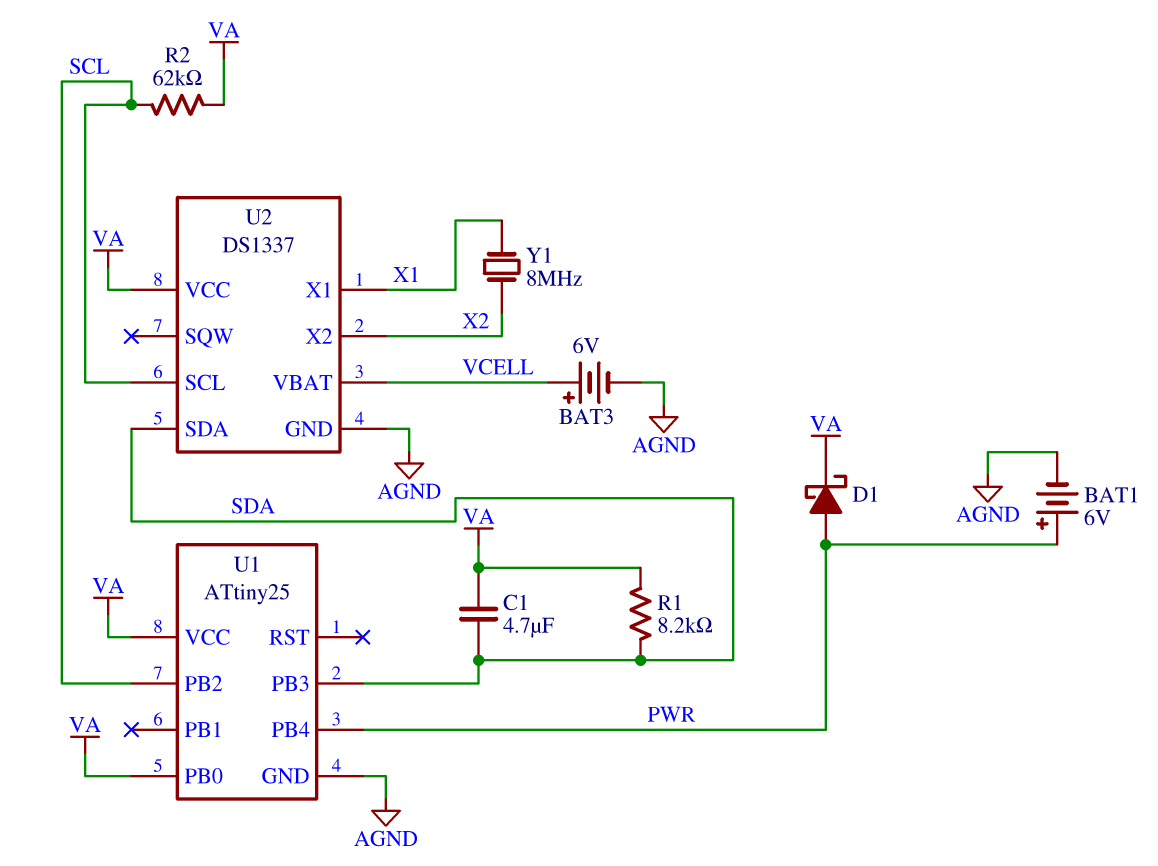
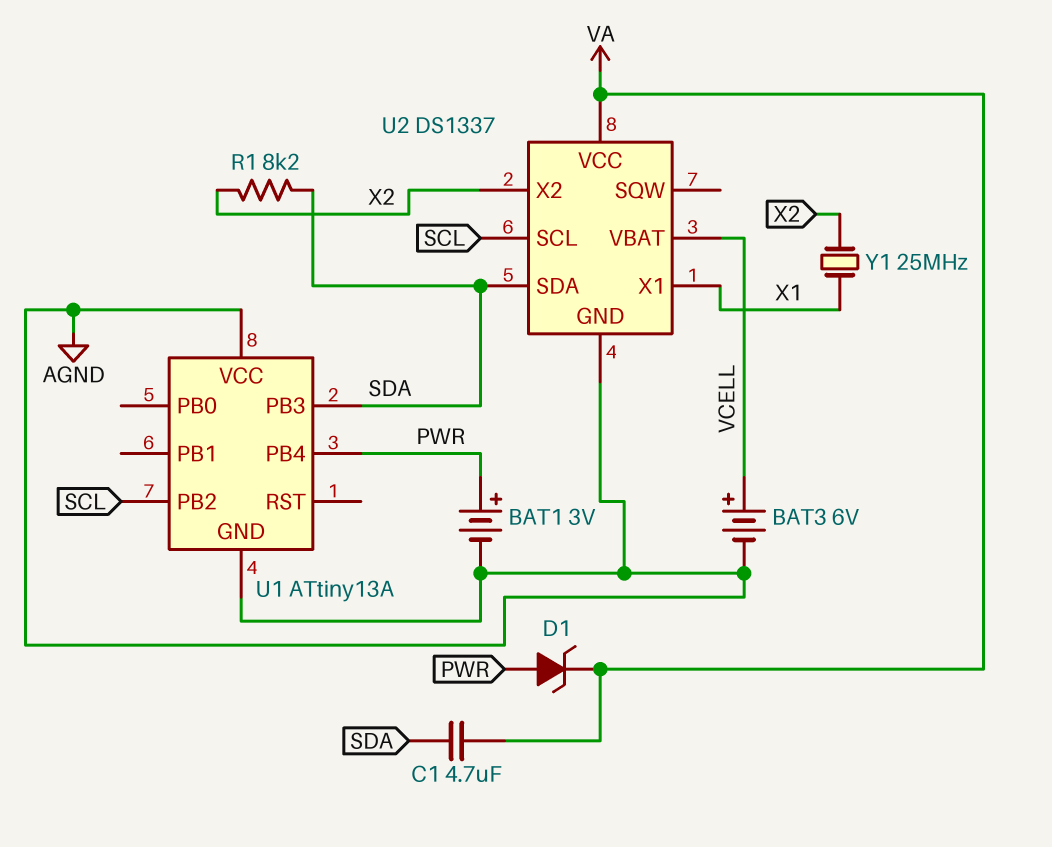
BAT1: 6V (plus PWR, minus AGND) -> 3V (plus PWR, minus AGND)
D1: schottky (A PWR, K VA) -> zener (A PWR, K VA)
R1: 8.2k (SDA, VA) -> 8.2k (SDA, X2)
R2: 62k (SCL, VA) -> none
U1: ATtiny25 -> ATtiny13A
U1 pin PB0: VA -> none
U1 pin VCC: VA -> AGND
Y1: 8MHz (X1, X2) -> 25MHz (X1, X2)

